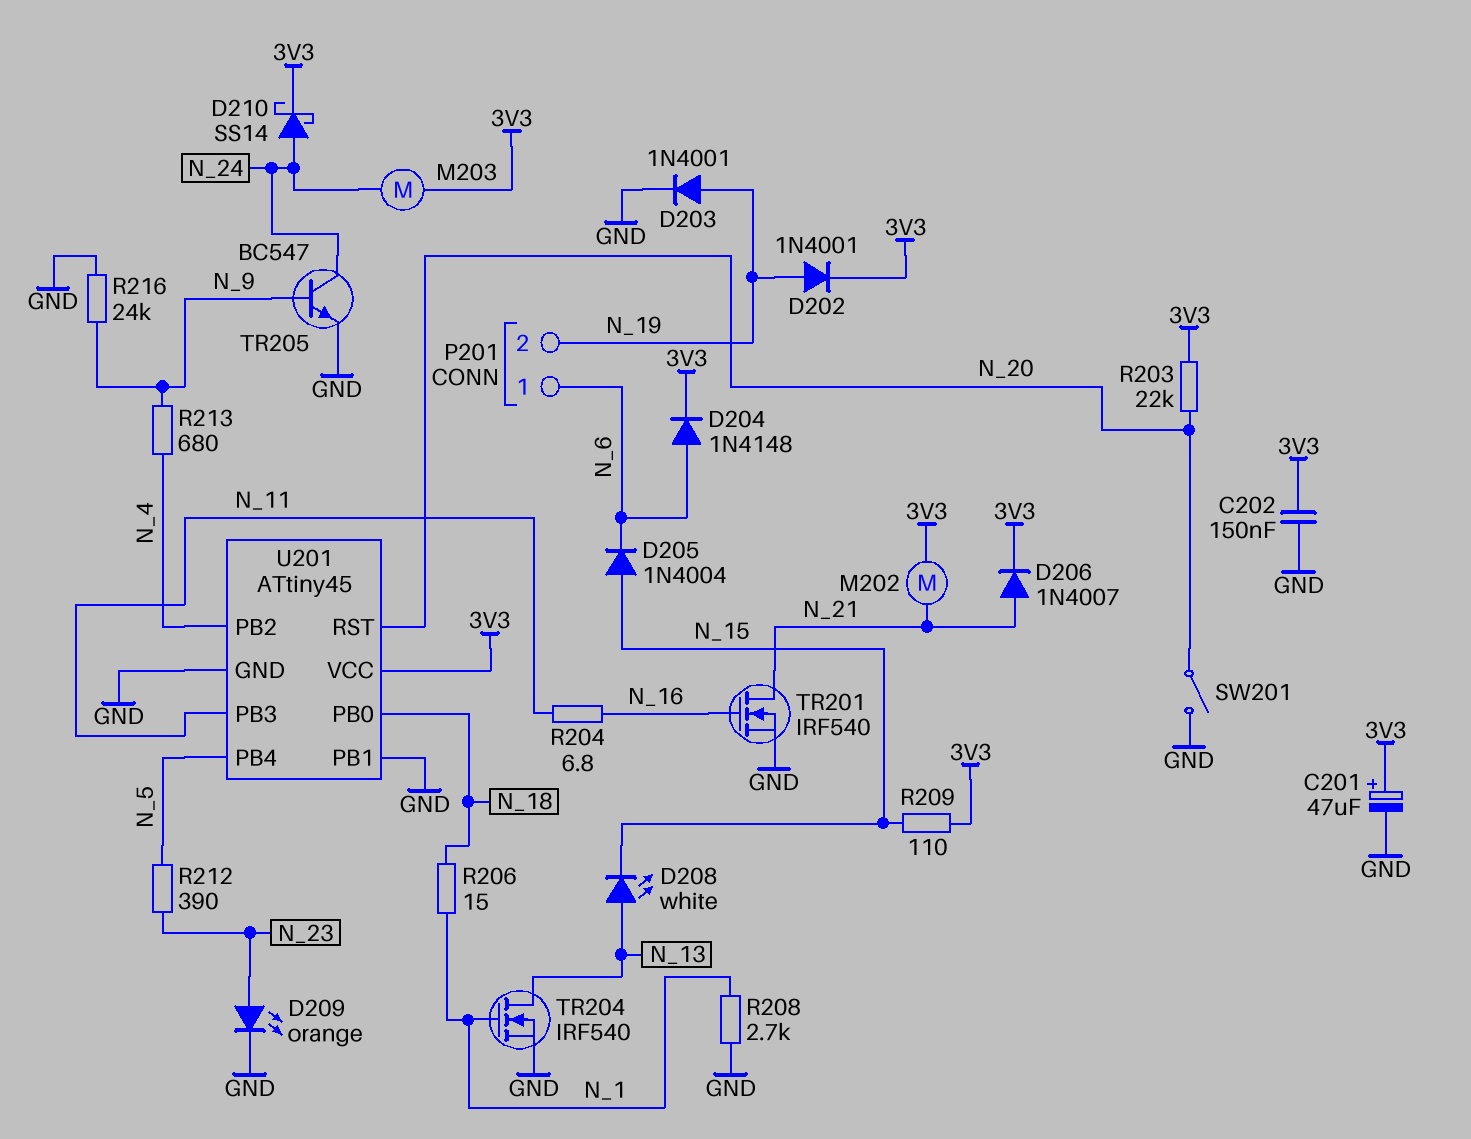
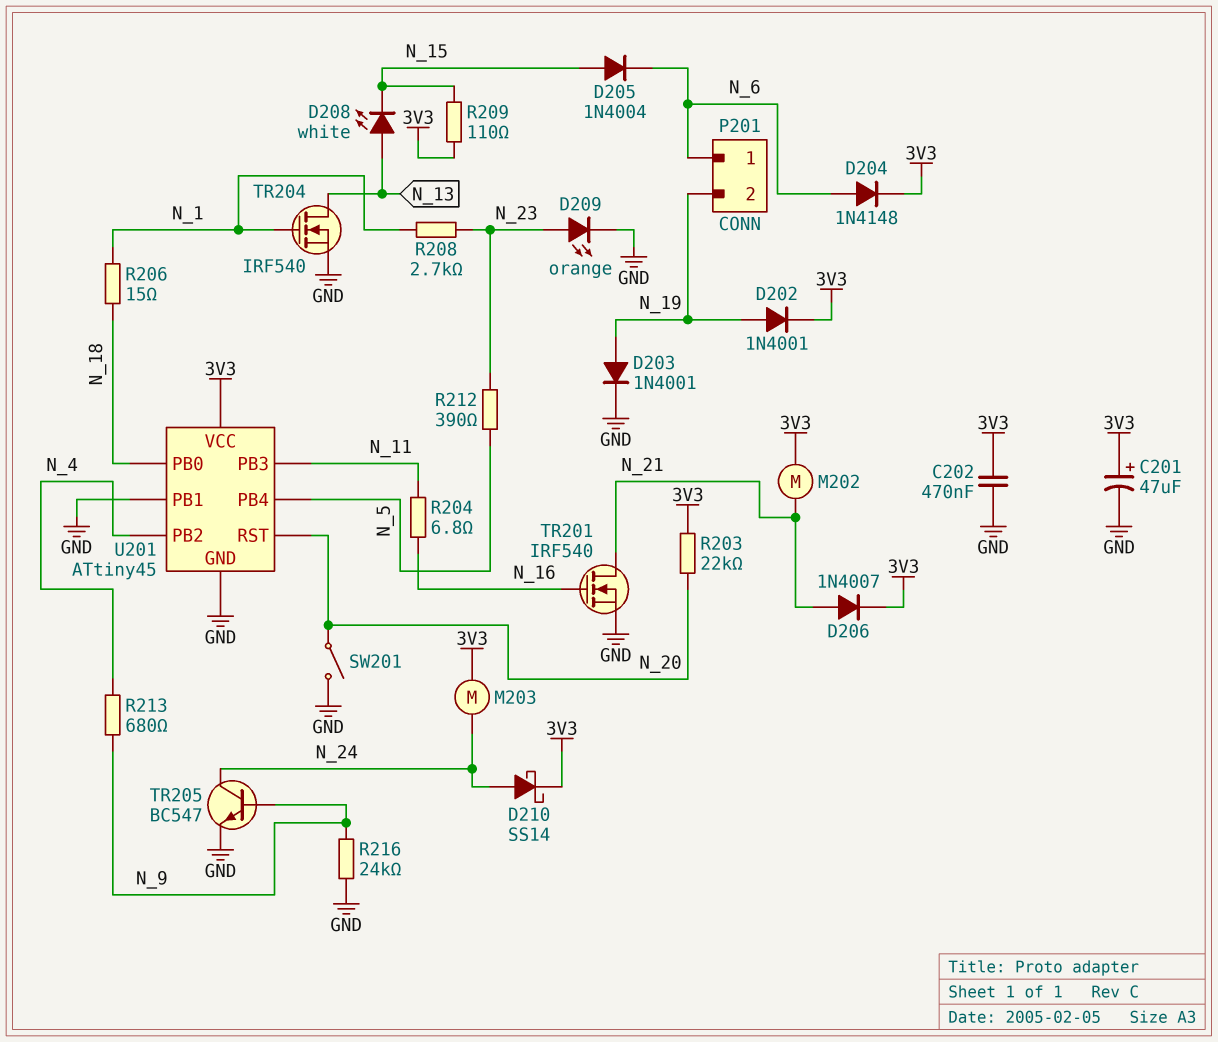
C202: 150nF (3V3, GND) -> 470nF (3V3, GND)
R208: 2.7k (GND, N_1) -> 2.7k (N_1, N_23)

